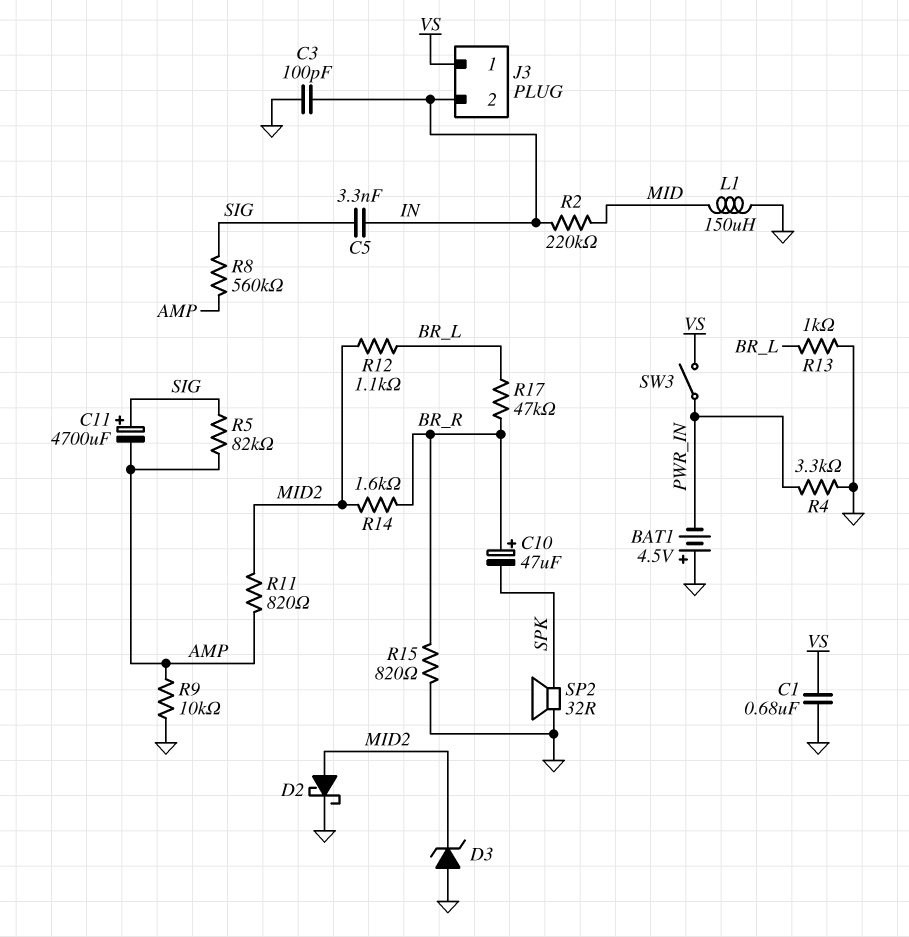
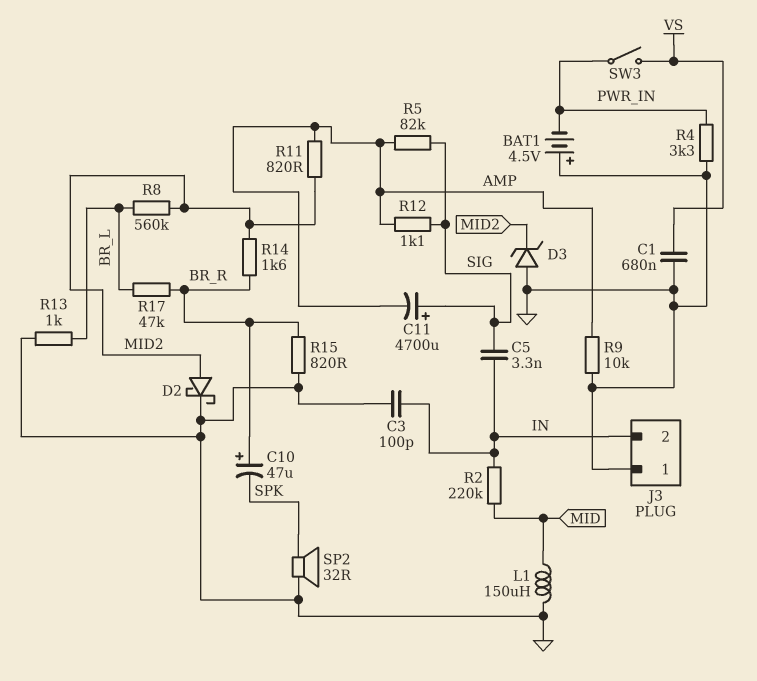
J3 pin 1: VS -> GND
R8: 560k (AMP, SIG) -> 560k (BR_L, MID2)
R12: 1.1k (BR_L, MID2) -> 1.1k (AMP, SIG)

